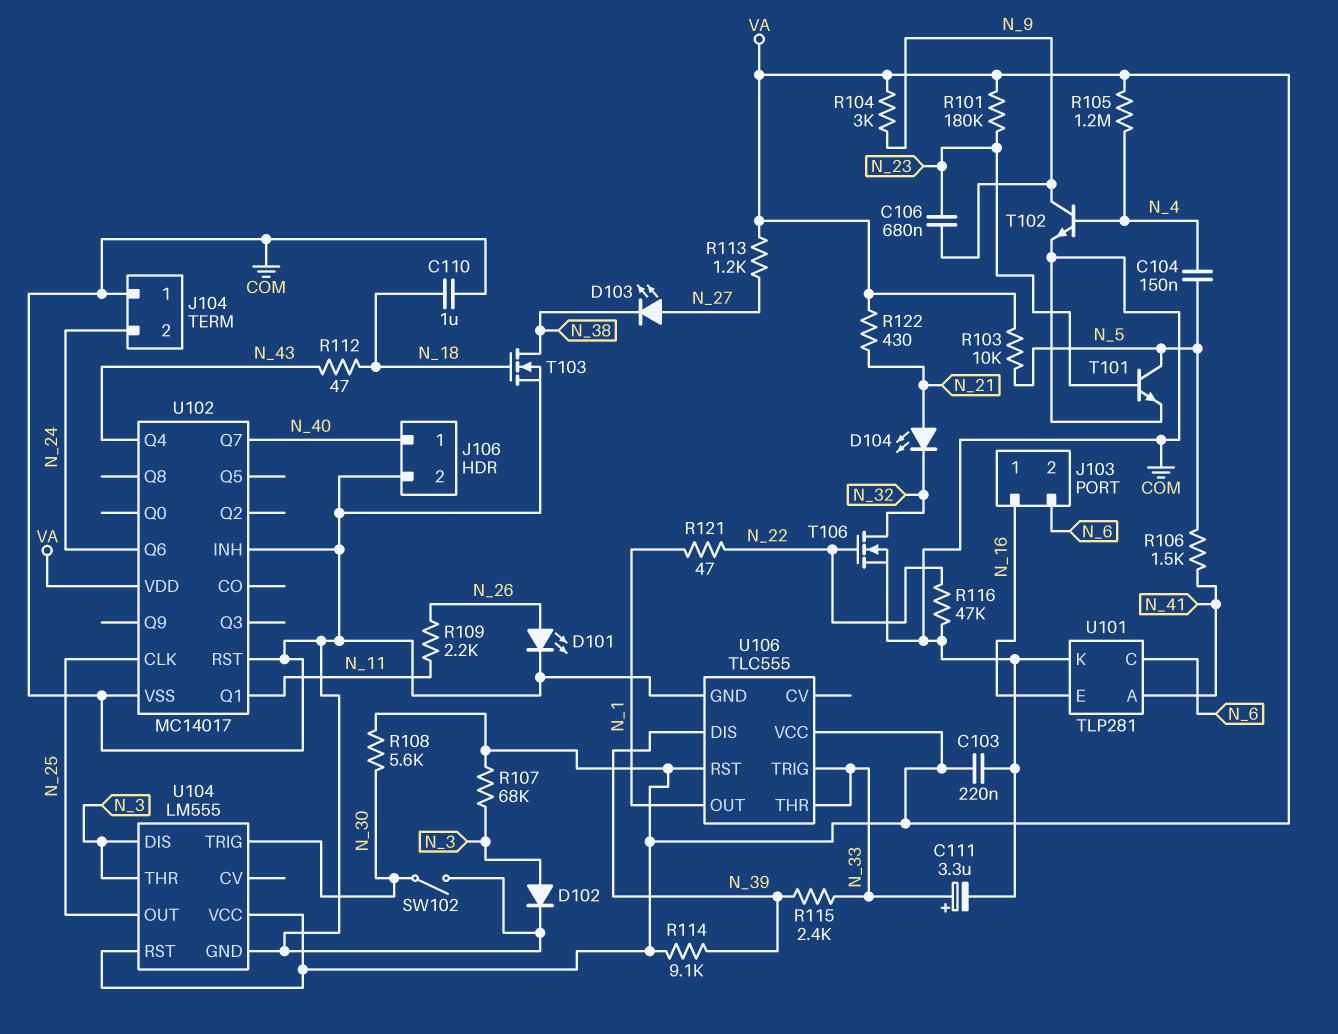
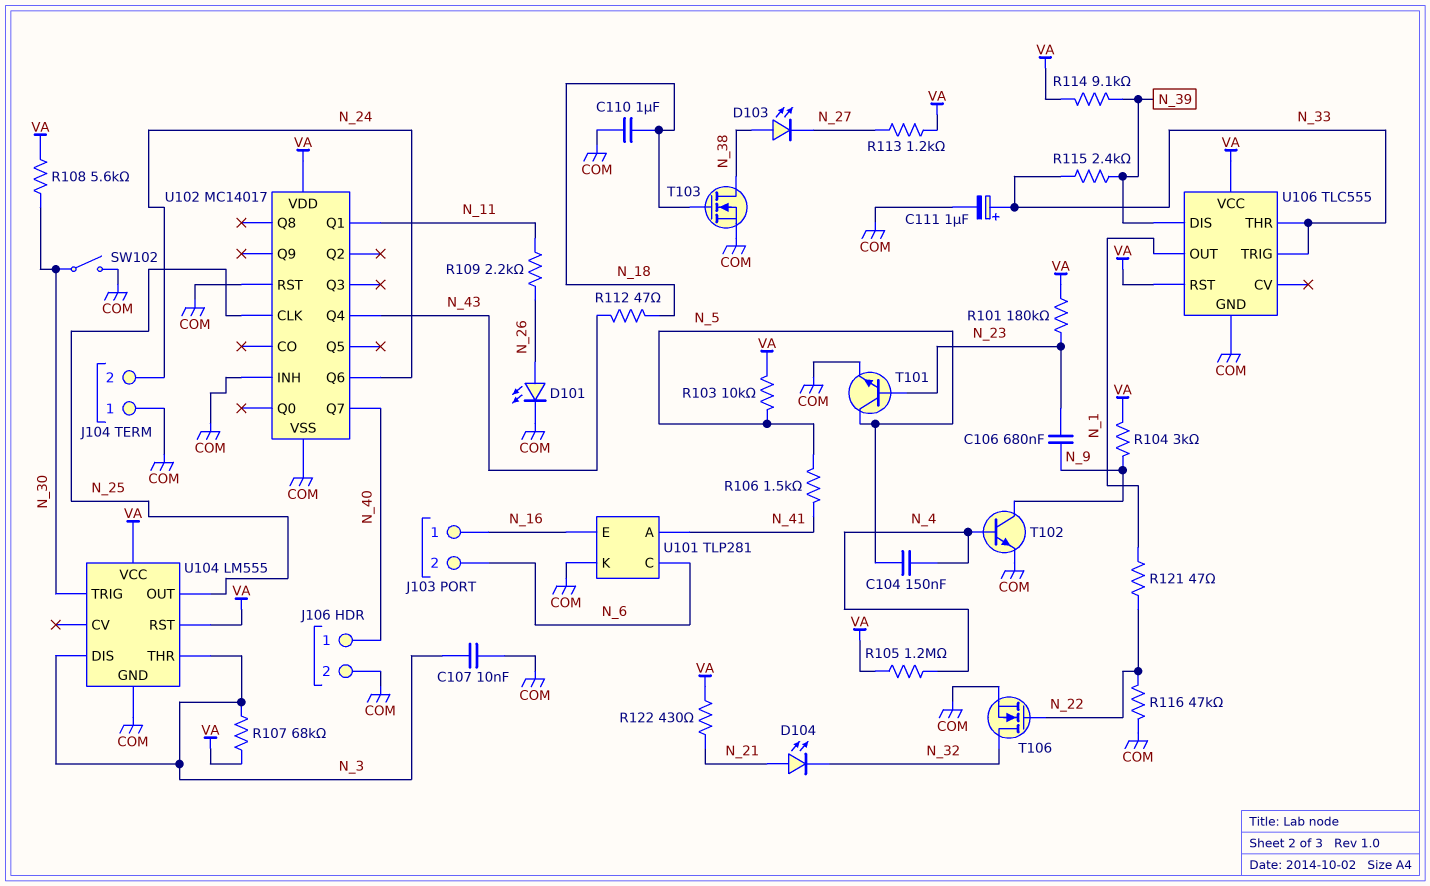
C103: 220nF (COM, VA) -> none
C107: none -> 10nF (COM, N_3)
C111: 3.3uF (plus N_33, minus COM) -> 1uF (plus N_33, minus COM)
D102: diode (A N_3, K COM) -> none
D103: LED (A N_27, K N_38) -> LED (A N_38, K N_27)

